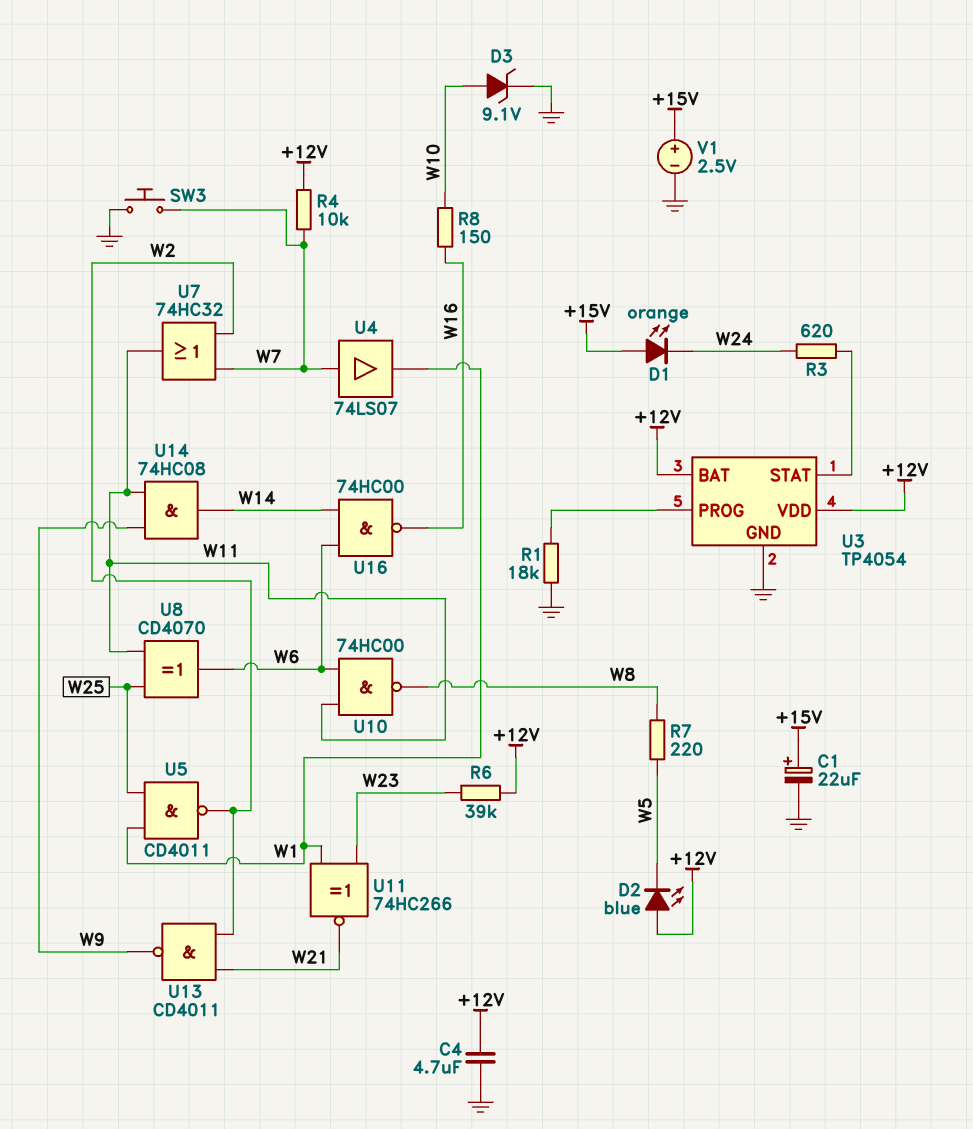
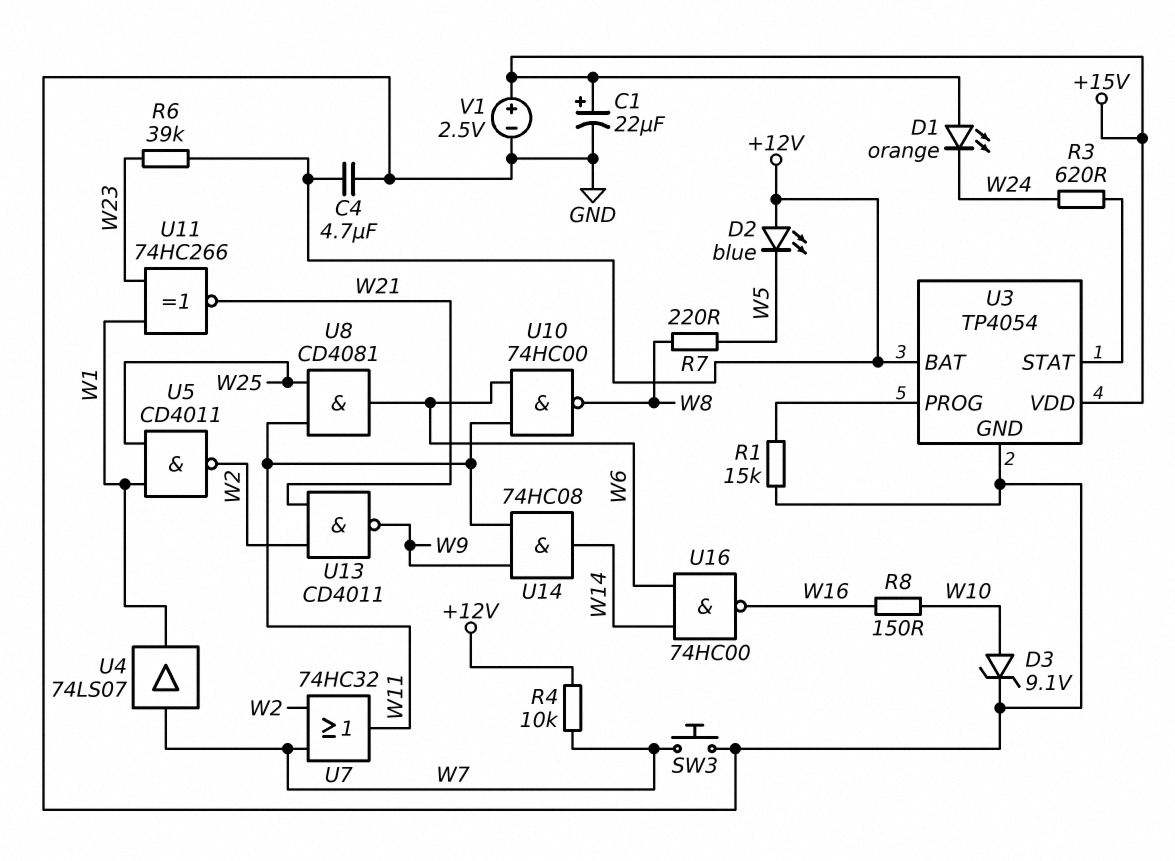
R1: 18k (GND, U3/PROG) -> 15k (GND, U3/PROG)
U3 pin VDD: +12V -> +15V
U8: XOR CD4070 (in W11, in W25, out W6) -> AND CD4081 (in W11, in W25, out W6)

